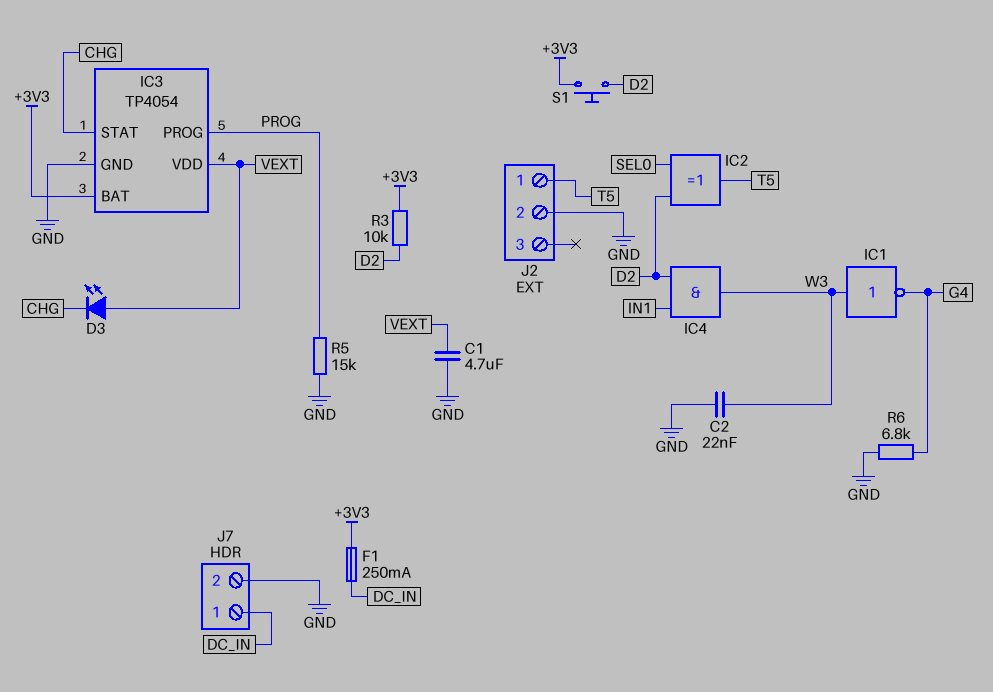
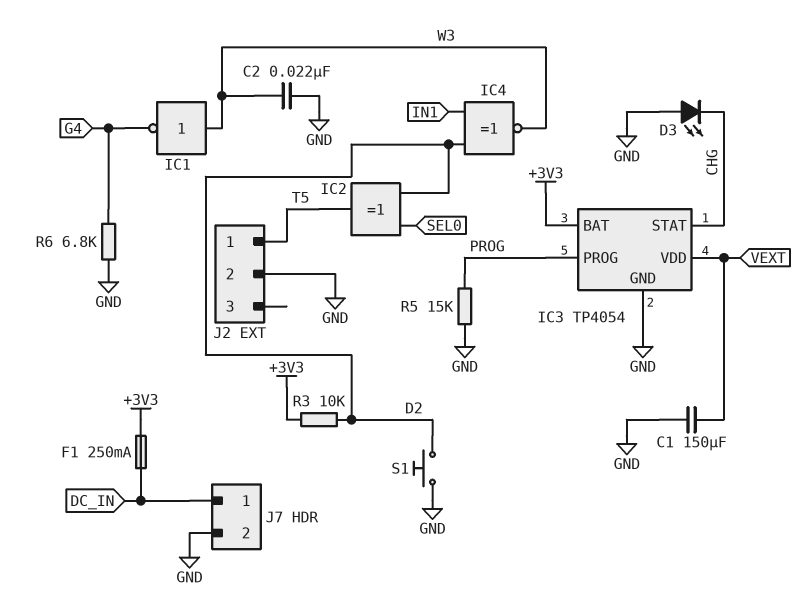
C1: 4.7uF (GND, VEXT) -> 150uF (GND, VEXT)
D3: LED (A VEXT, K CHG) -> LED (A GND, K CHG)
IC4: AND (in D2, in IN1, out W3) -> XNOR (in D2, in IN1, out W3)
S1: button (+3V3, D2) -> button (D2, GND)

